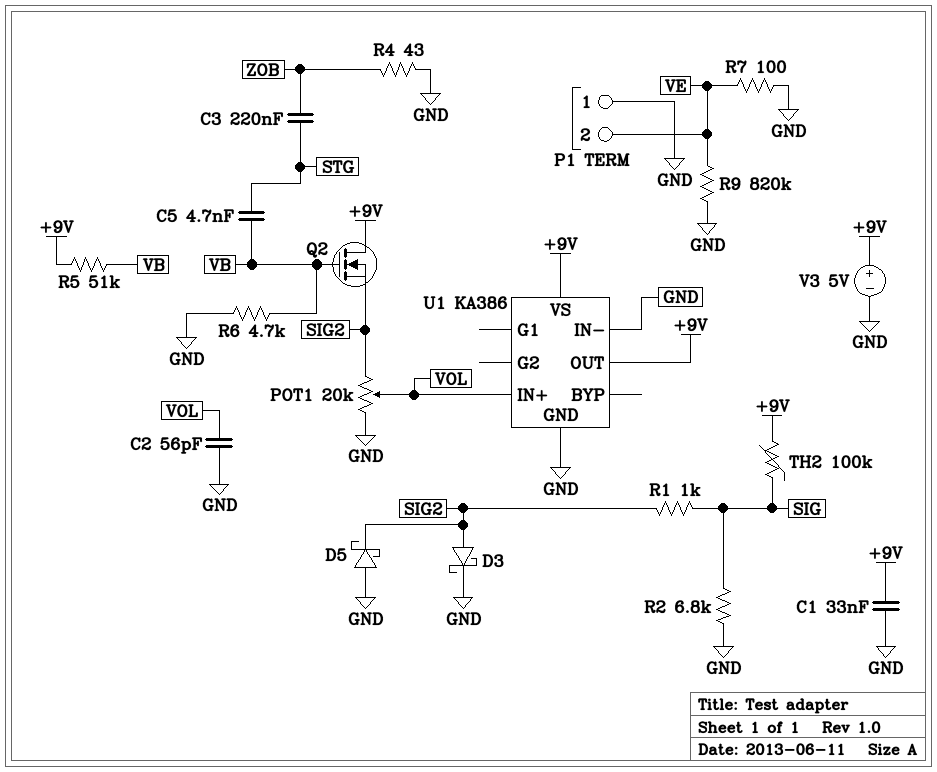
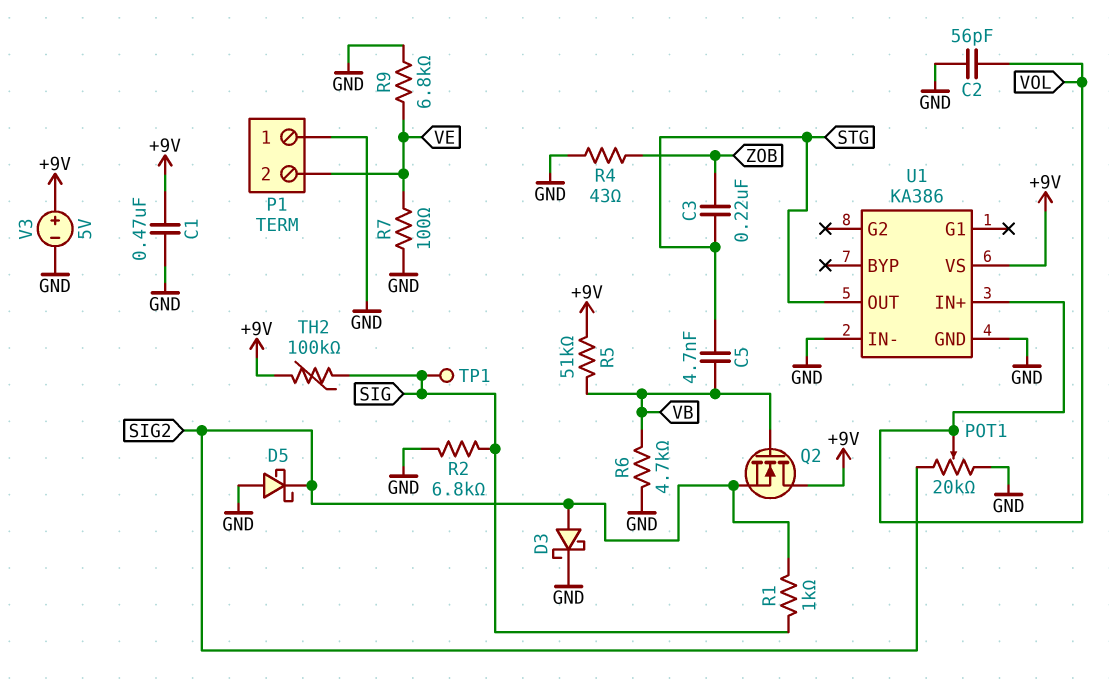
C1: 33nF (+9V, GND) -> 470nF (+9V, GND)
R9: 820k (GND, VE) -> 6.8k (GND, VE)
TP1: none -> test point (SIG)
U1 pin OUT: +9V -> STG

